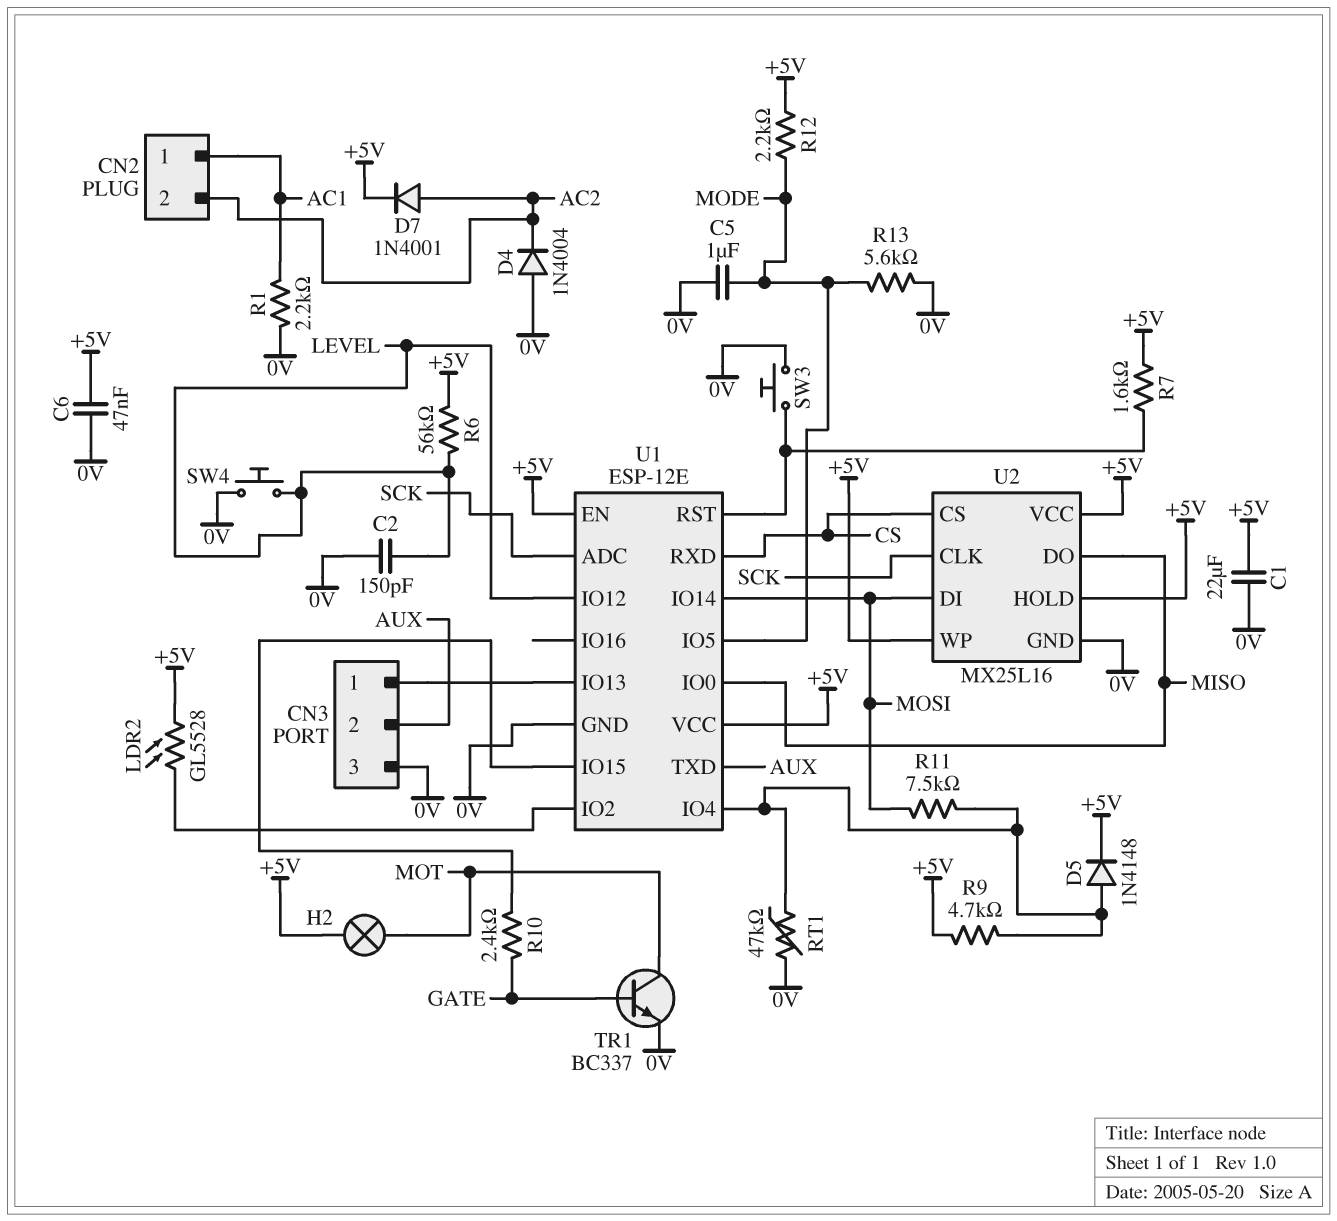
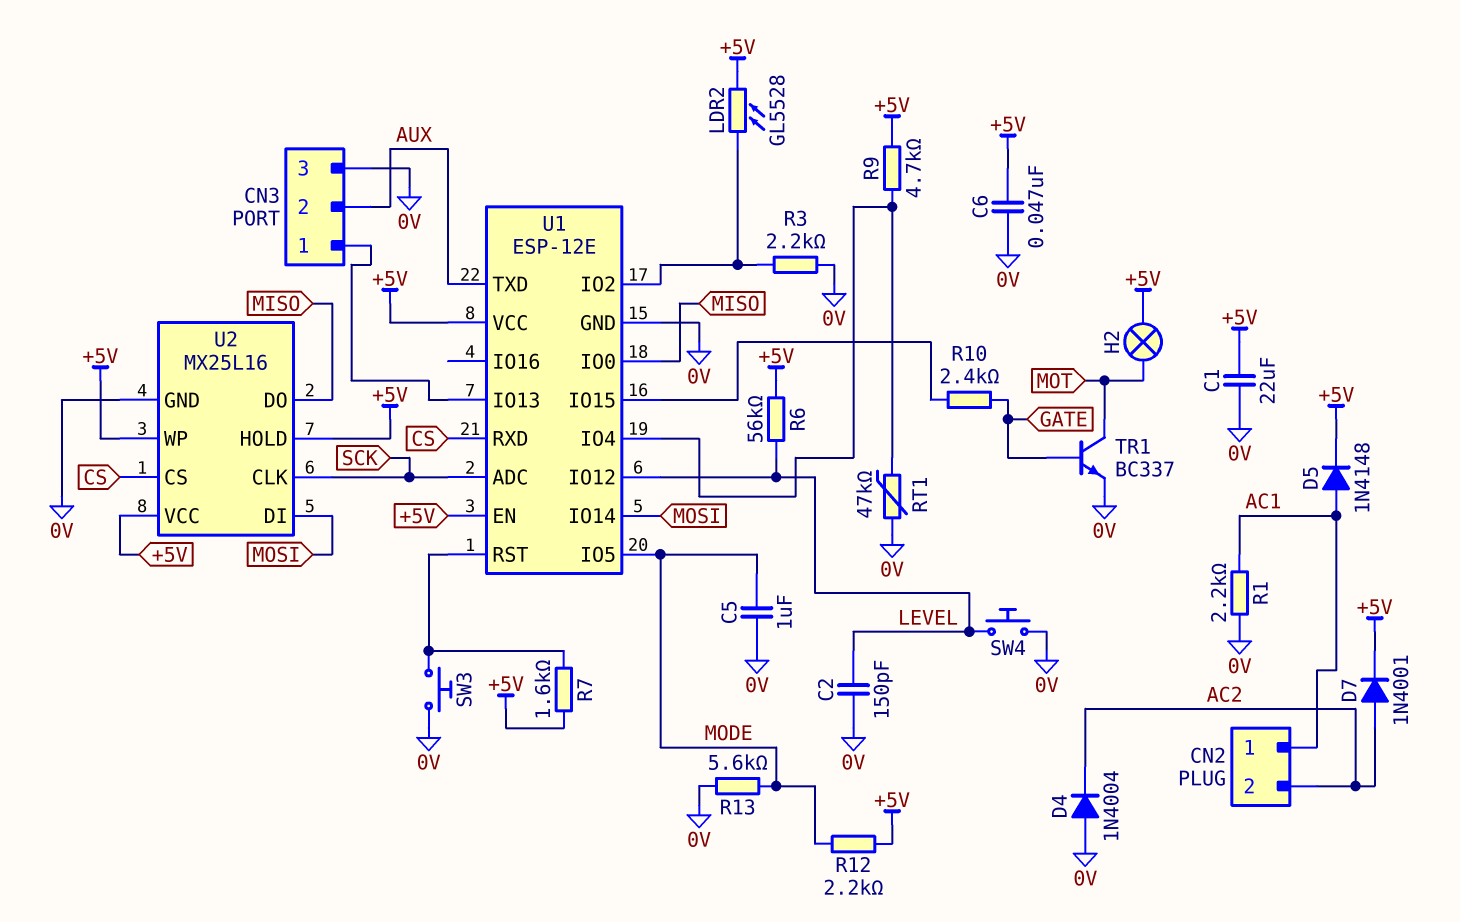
D5: diode 1N4148 (A U1/IO4, K +5V) -> diode 1N4148 (A AC1, K +5V)
R3: none -> 2.2k (0V, U1/IO2)
R11: 7.5k (MOSI, U1/IO4) -> none

